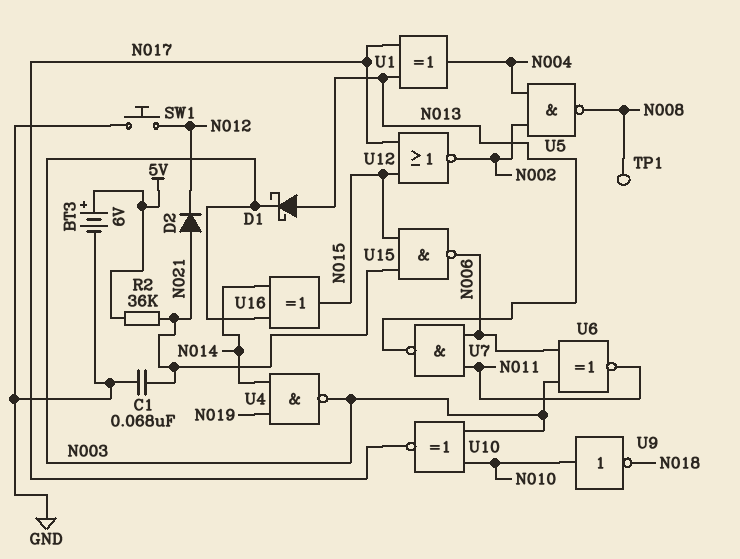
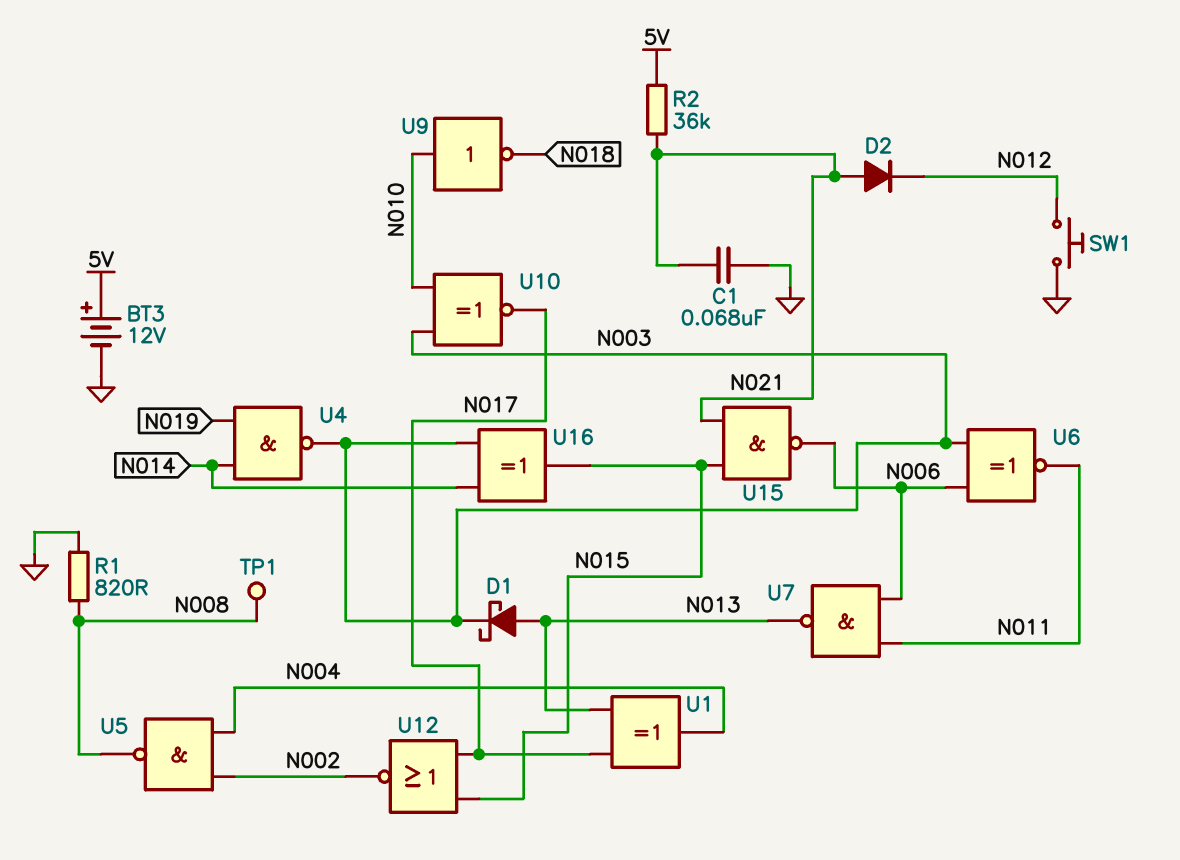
BT3: 6V (plus 5V, minus GND) -> 12V (plus 5V, minus GND)
R1: none -> 820 (GND, N008)

